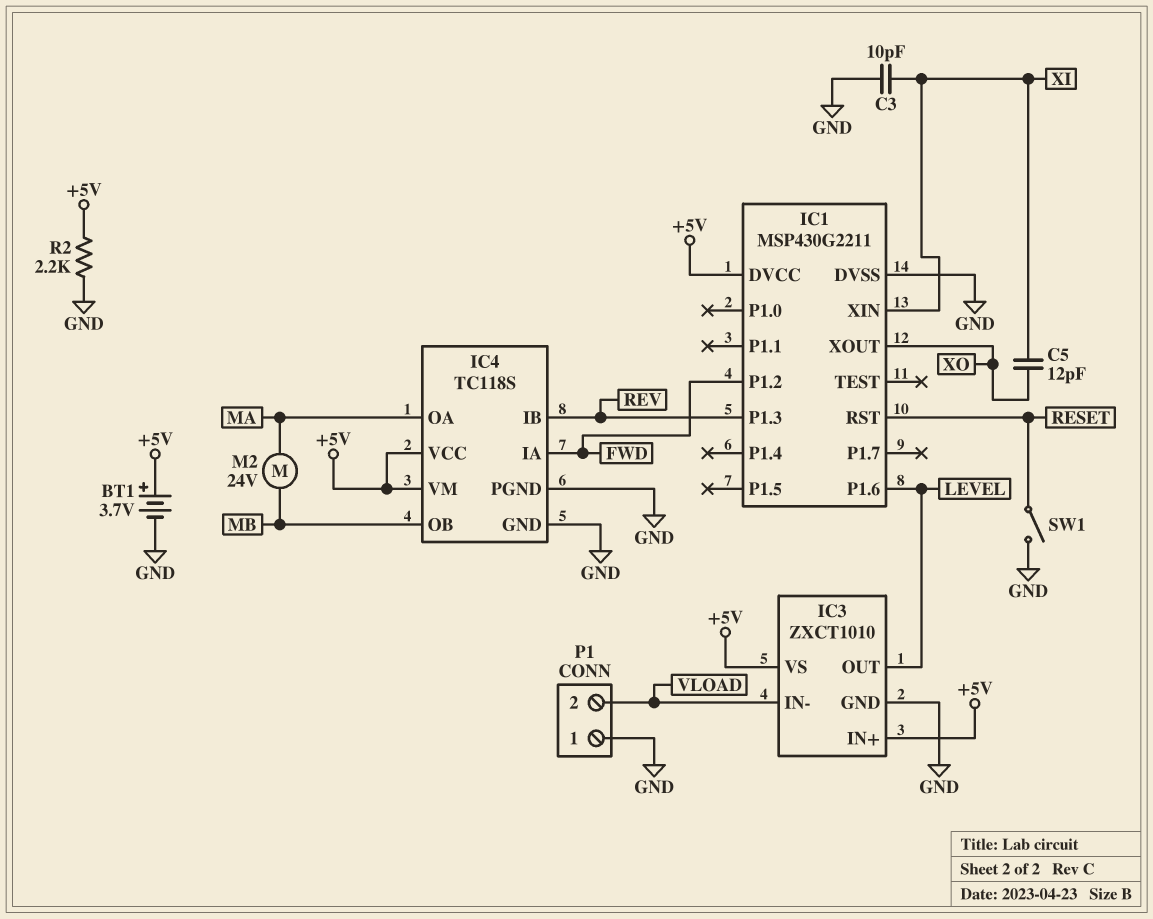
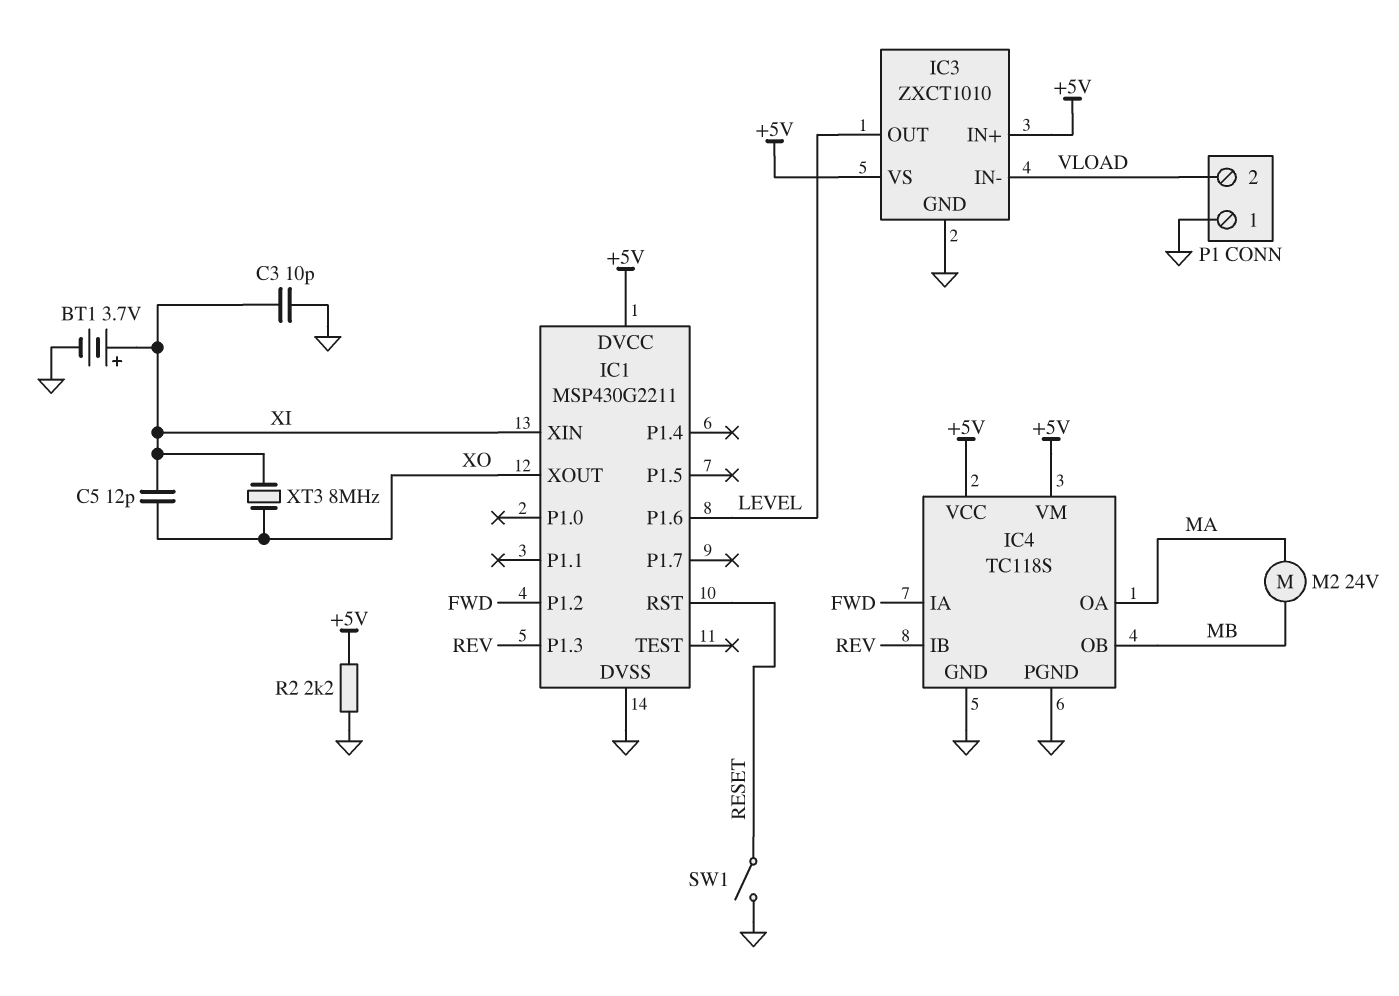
BT1: 3.7V (plus +5V, minus GND) -> 3.7V (plus XI, minus GND)
XT3: none -> 8MHz (XI, XO)

